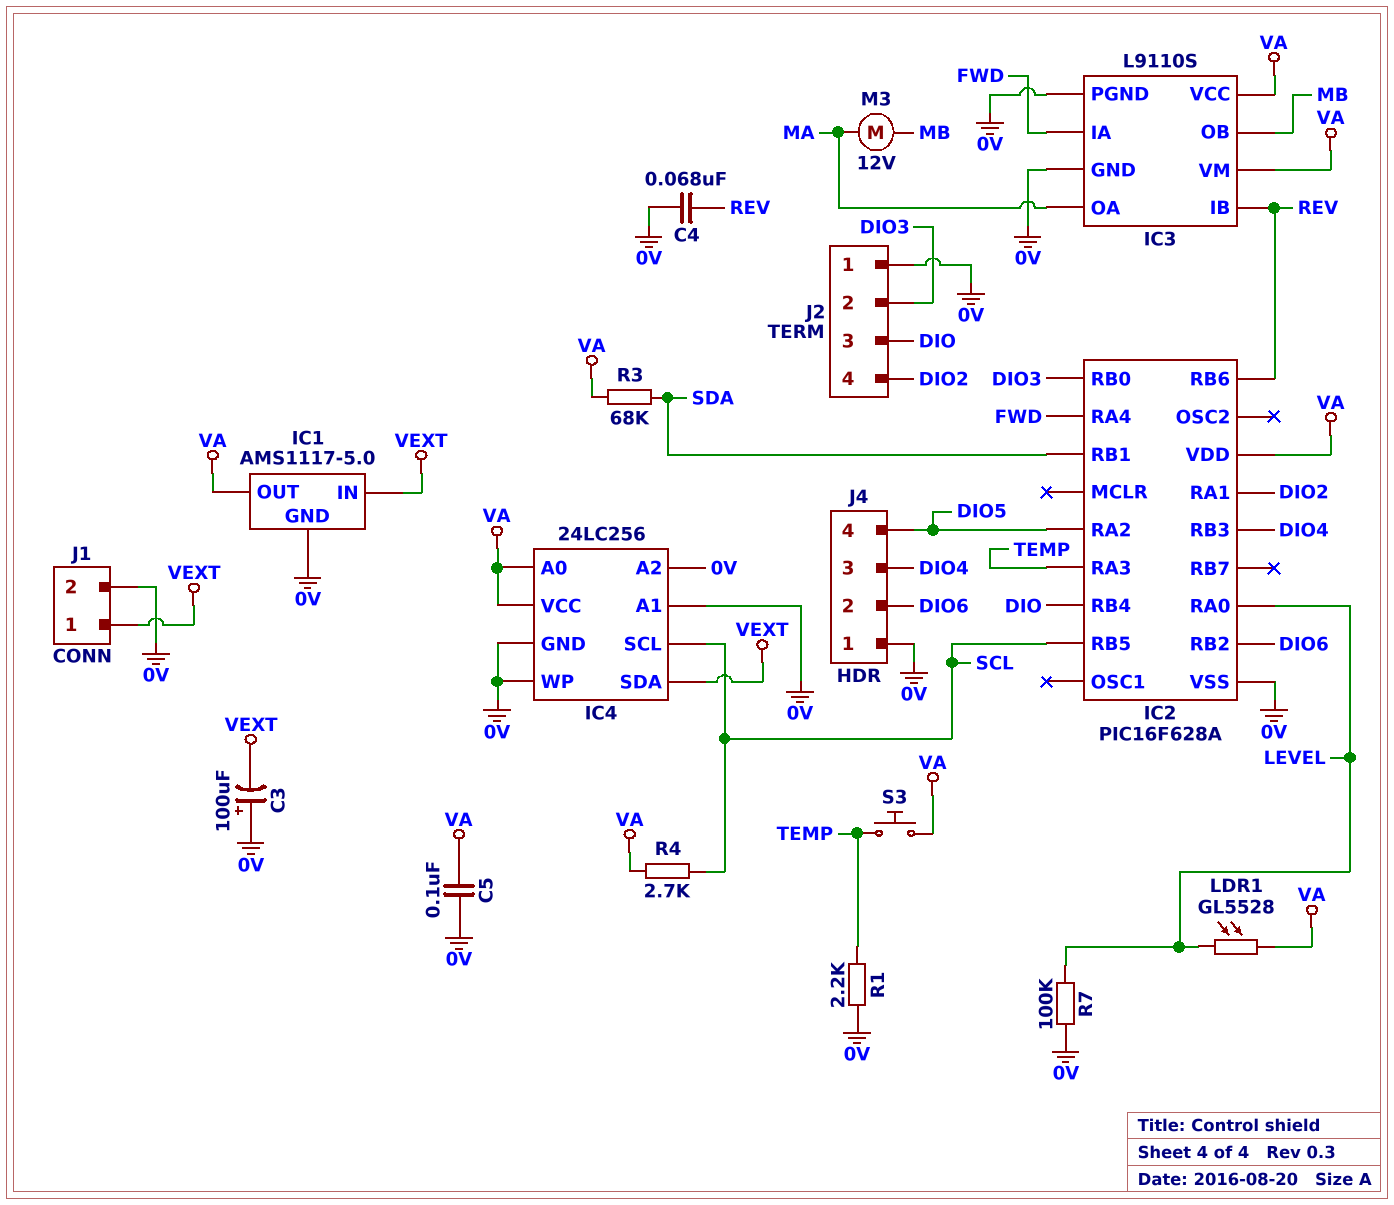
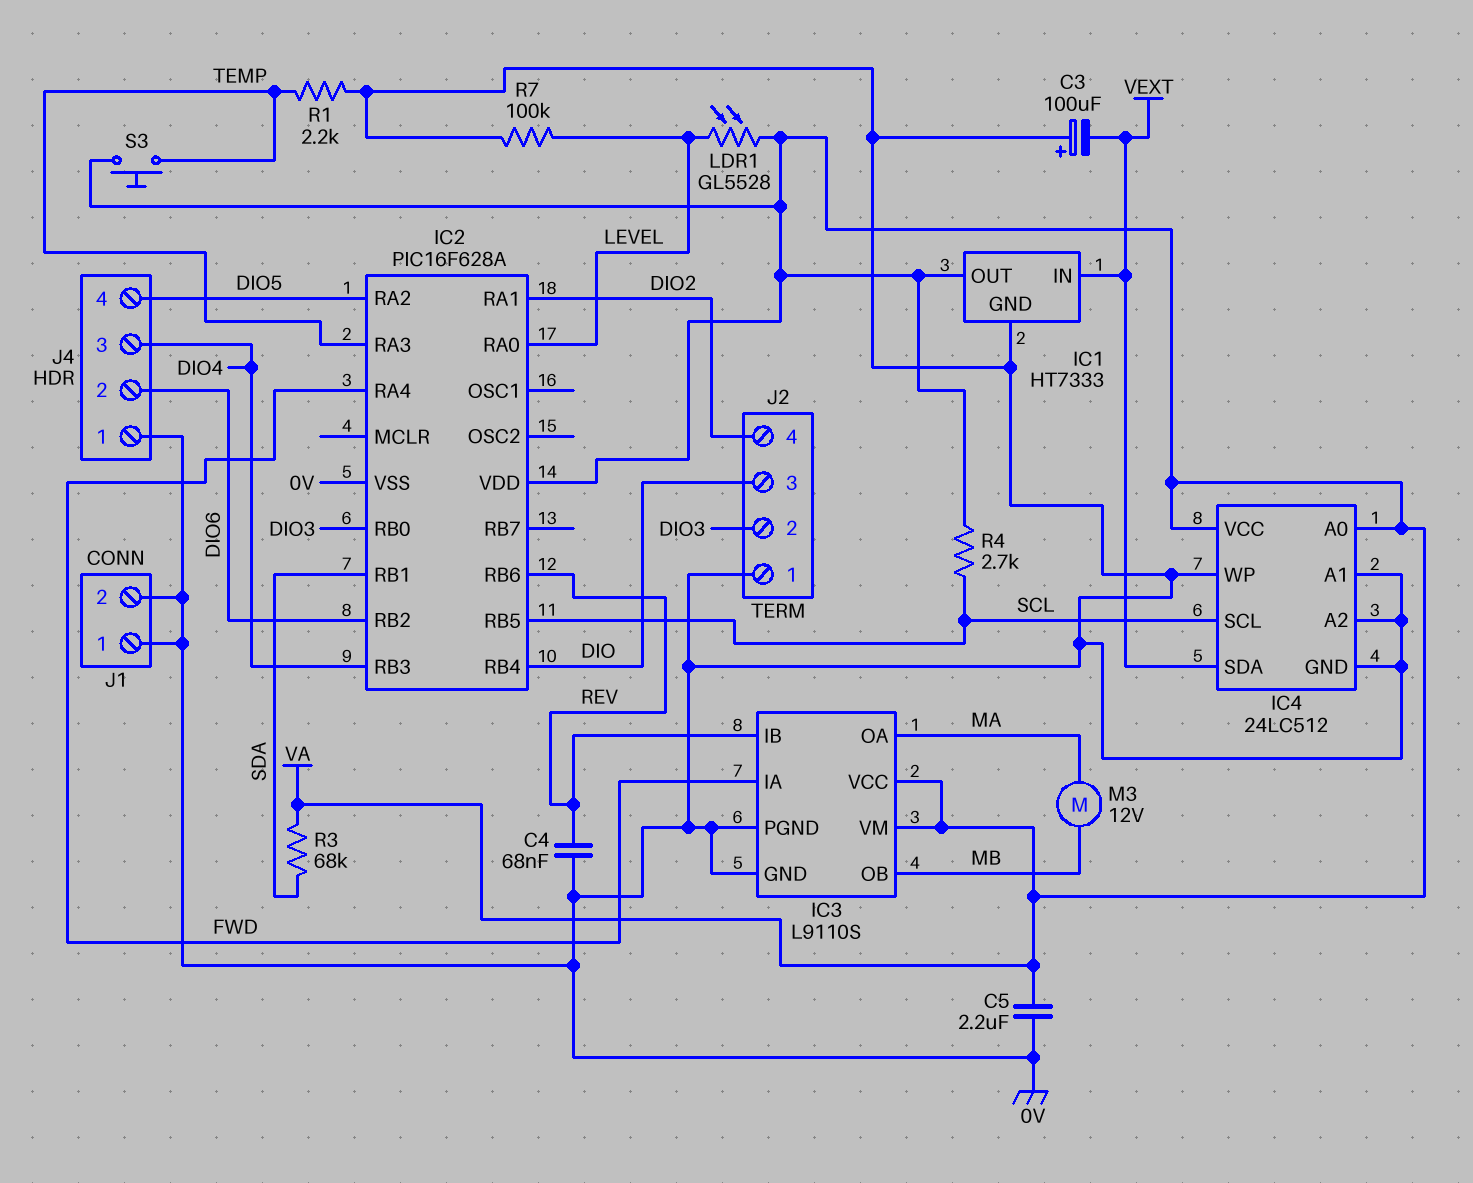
C5: 100nF (0V, VA) -> 2.2uF (0V, VA)
IC1: AMS1117-5.0 -> HT7333
IC4: 24LC256 -> 24LC512
J1 pin 1: VEXT -> 0V

